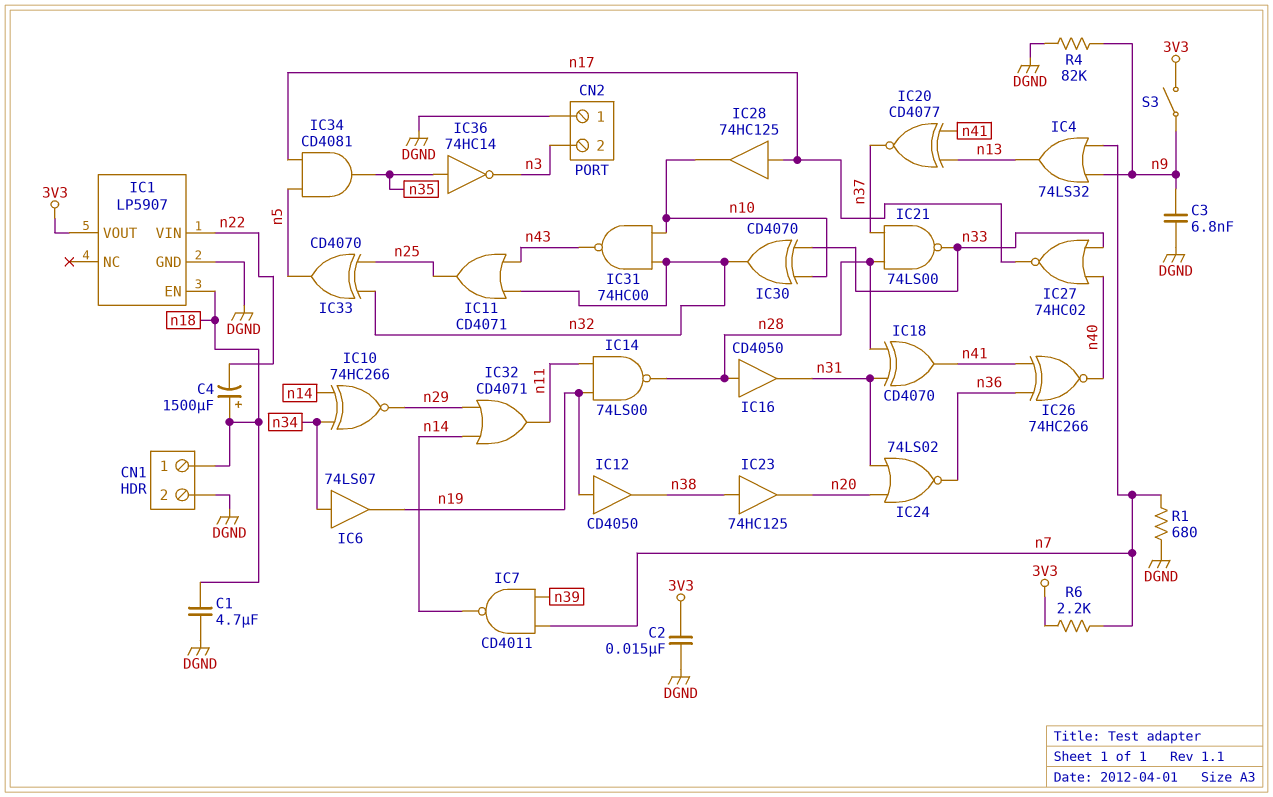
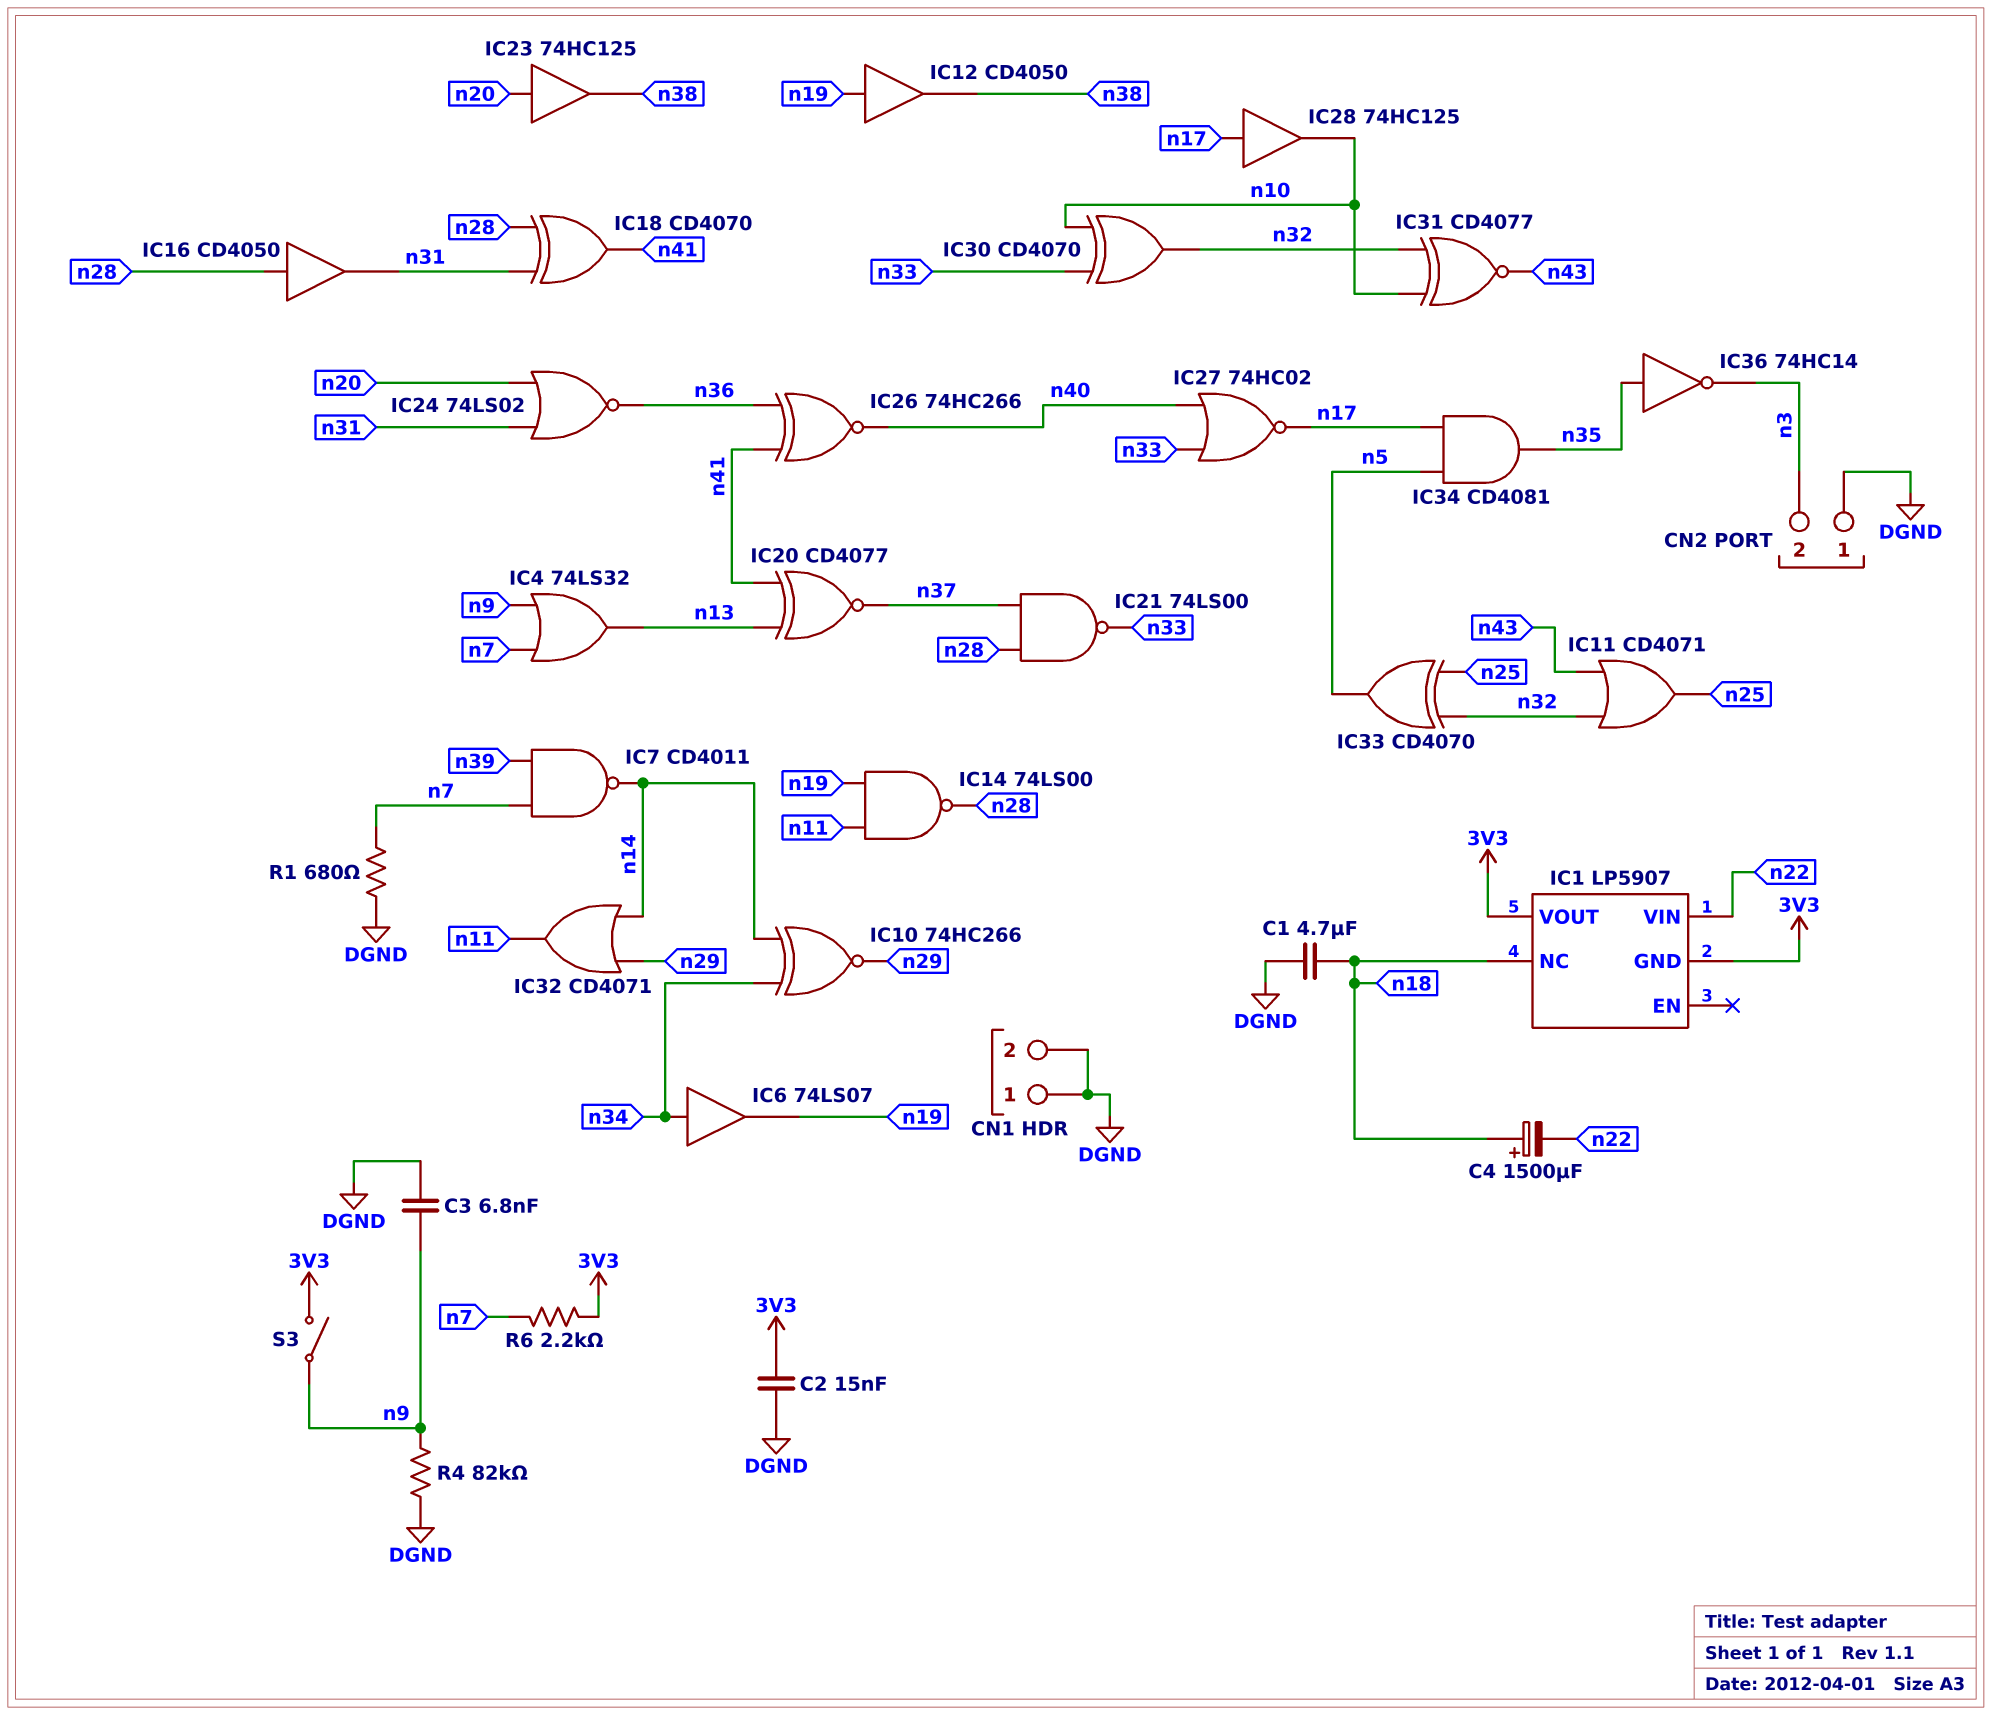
CN1 pin 1: n18 -> DGND
IC1 pin EN: n18 -> none
IC1 pin GND: DGND -> 3V3
IC1 pin NC: none -> n18
IC23: buffer 74HC125 (in n38, out n20) -> buffer 74HC125 (in n20, out n38)
IC31: NAND 74HC00 (in n10, in n32, out n43) -> XNOR CD4077 (in n10, in n32, out n43)

